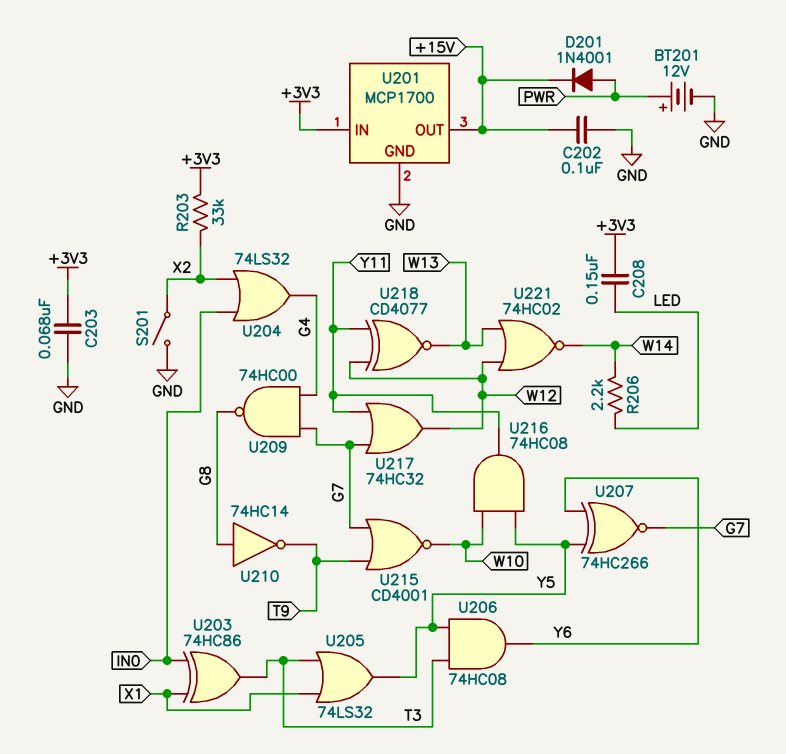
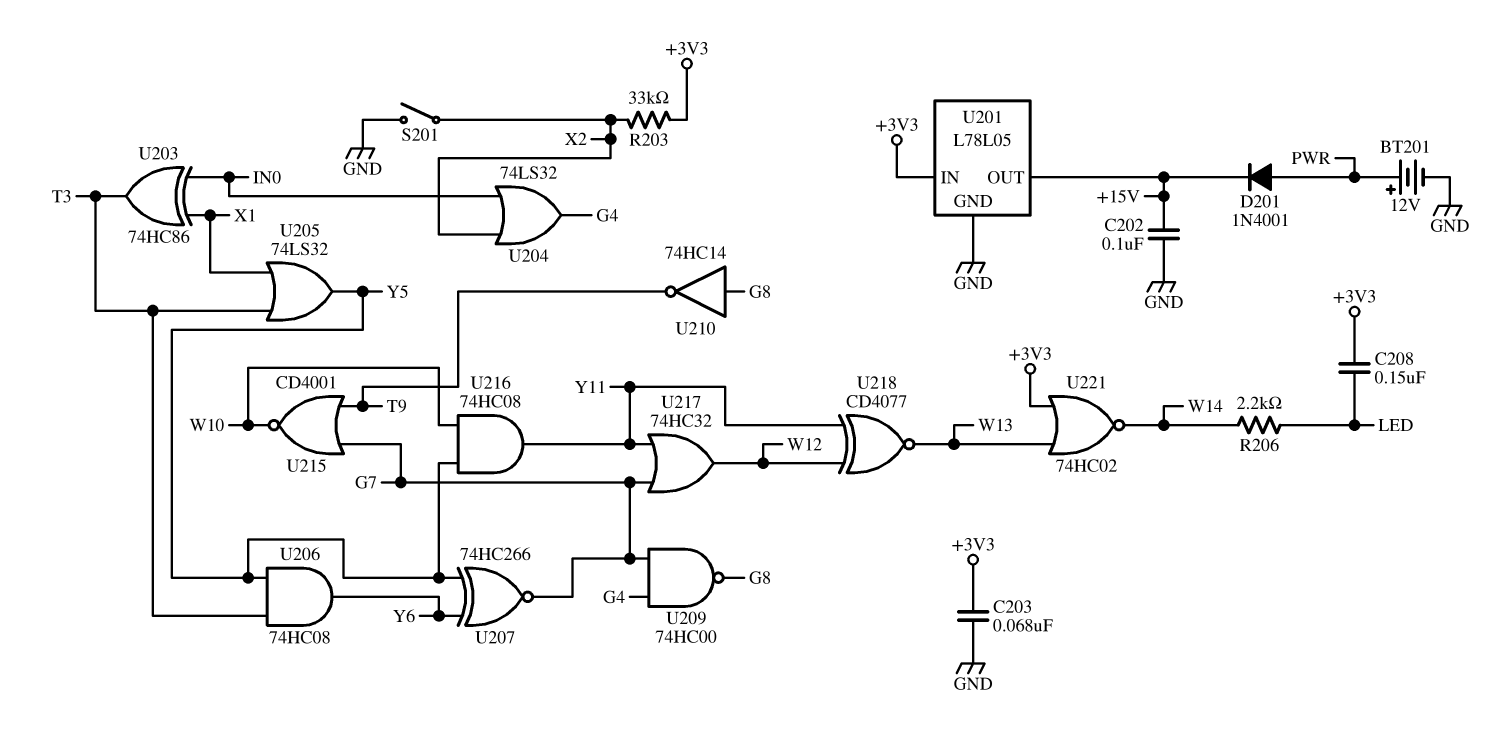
U201: MCP1700 -> L78L05
U221: NOR 74HC02 (in W12, in W13, out W14) -> NOR 74HC02 (in +3V3, in W13, out W14)

